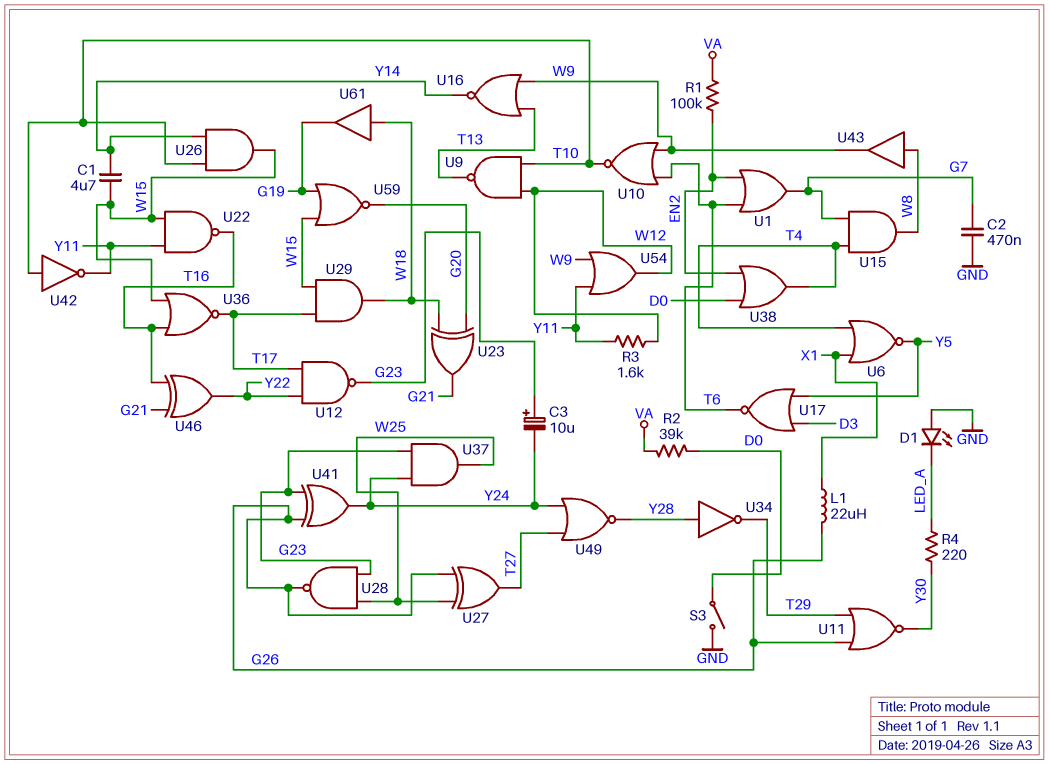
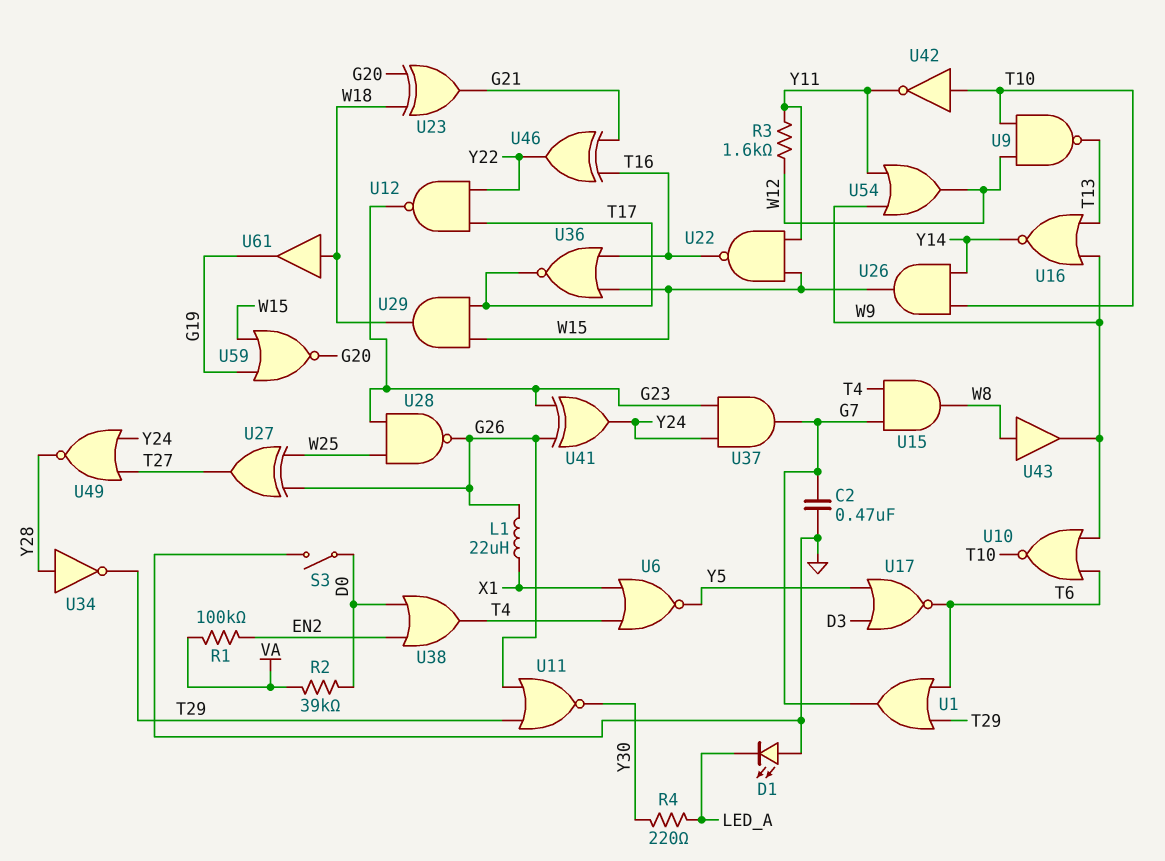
C1: 4.7uF (W15, Y14) -> none
C3: 10uF (plus G23, minus Y24) -> none
U1: OR (in EN2, in T6, out G7) -> OR (in T6, in T29, out G7)
U37: AND (in G23, in Y24, out W25) -> AND (in G23, in Y24, out G7)

